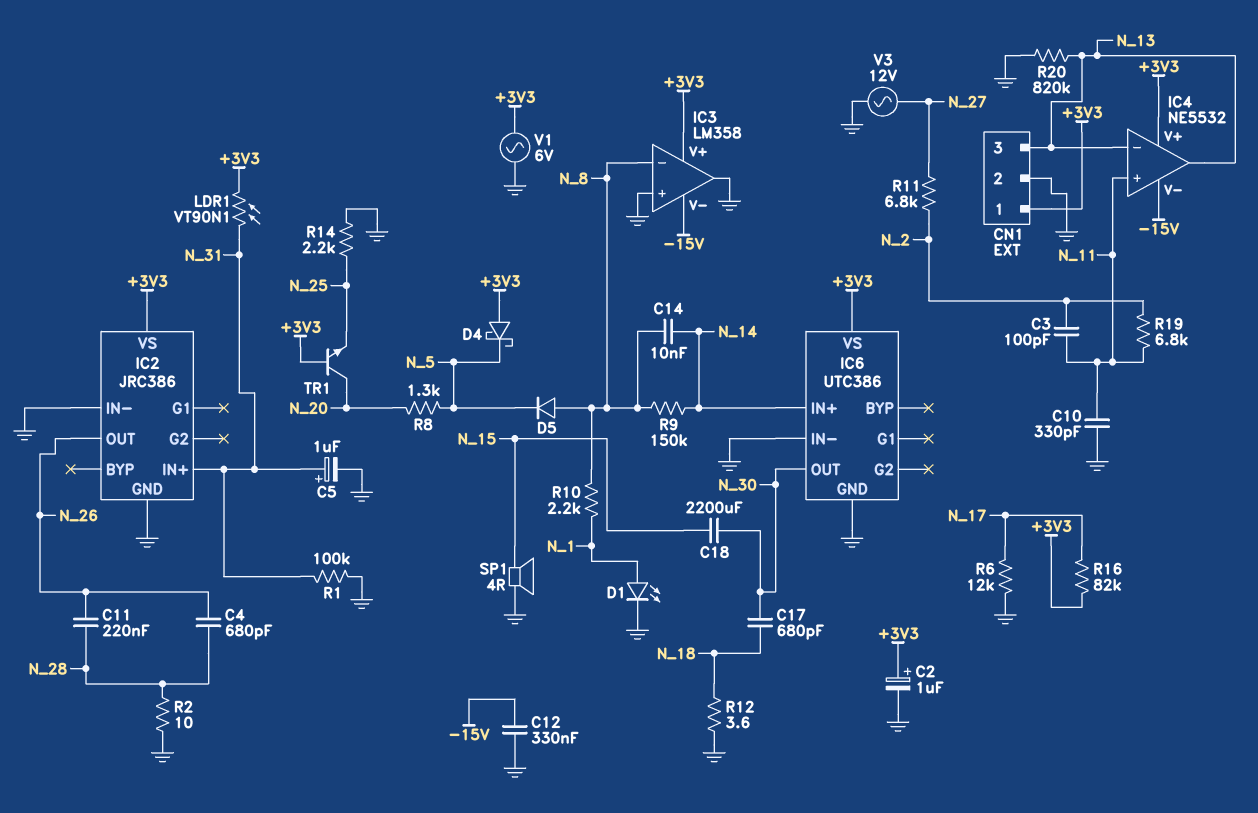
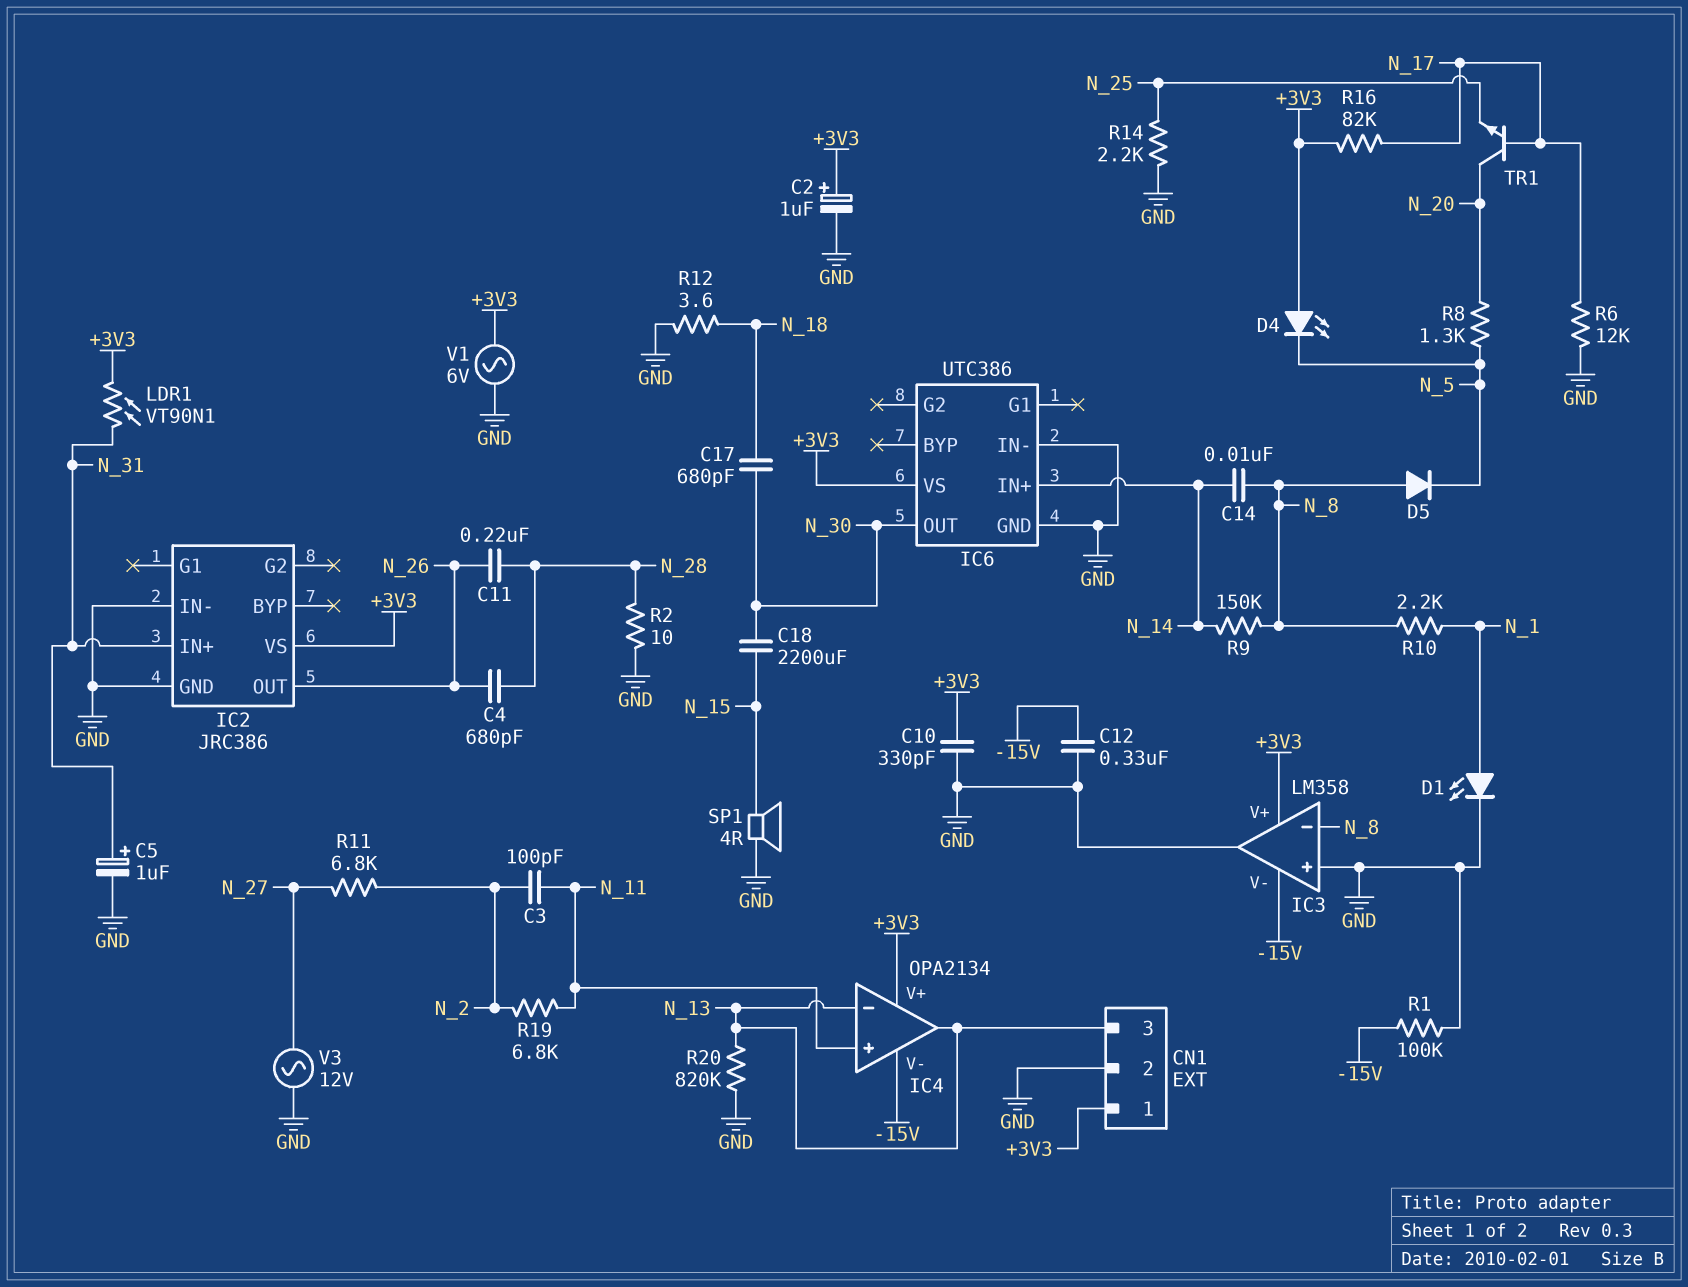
C10: 330pF (GND, N_11) -> 330pF (+3V3, GND)
D4: schottky (A +3V3, K N_5) -> LED (A +3V3, K N_5)
IC4: NE5532 -> OPA2134
R1: 100k (GND, N_31) -> 100k (-15V, GND)
TR1: NPN (B +3V3, C N_20, E N_25) -> NPN (B N_17, C N_20, E N_25)

